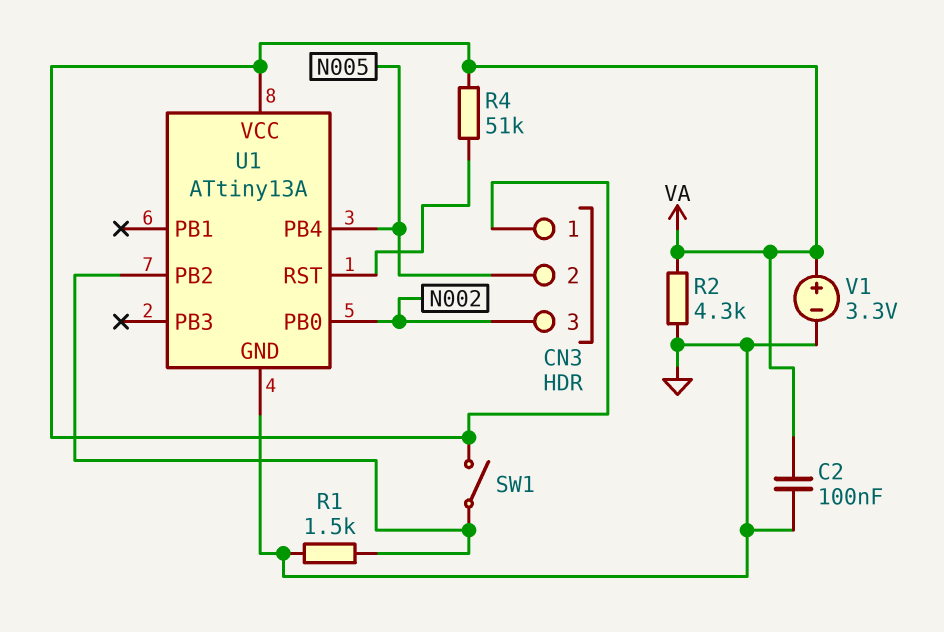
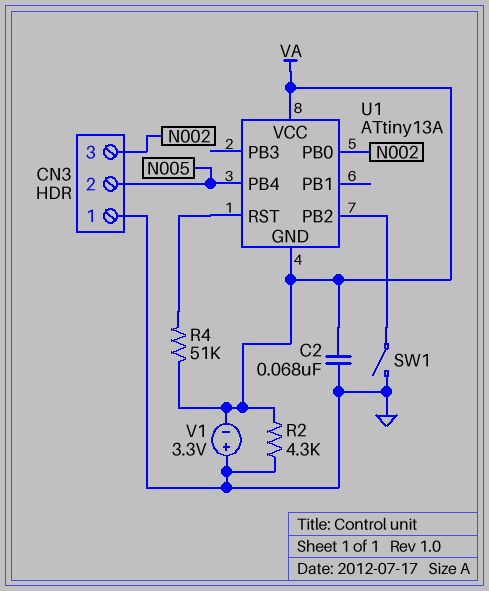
C2: 100nF (GND, VA) -> 68nF (GND, VA)
CN3 pin 1: VA -> GND
R1: 1.5k (GND, U1/PB2) -> none
SW1: switch (U1/PB2, VA) -> switch (GND, U1/PB2)
U1 pin GND: GND -> VA
V1: 3.3V (plus VA, minus GND) -> 3.3V (plus GND, minus VA)

